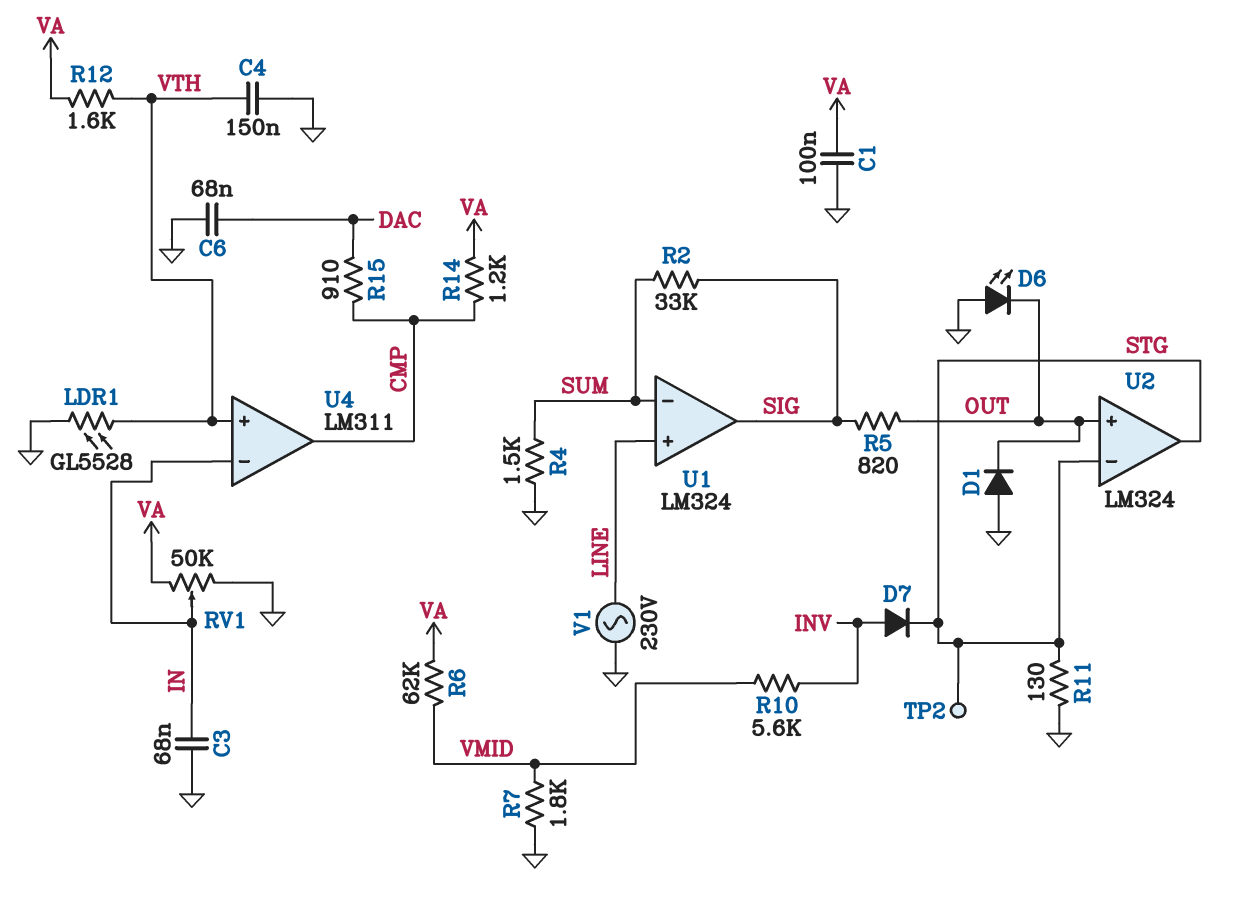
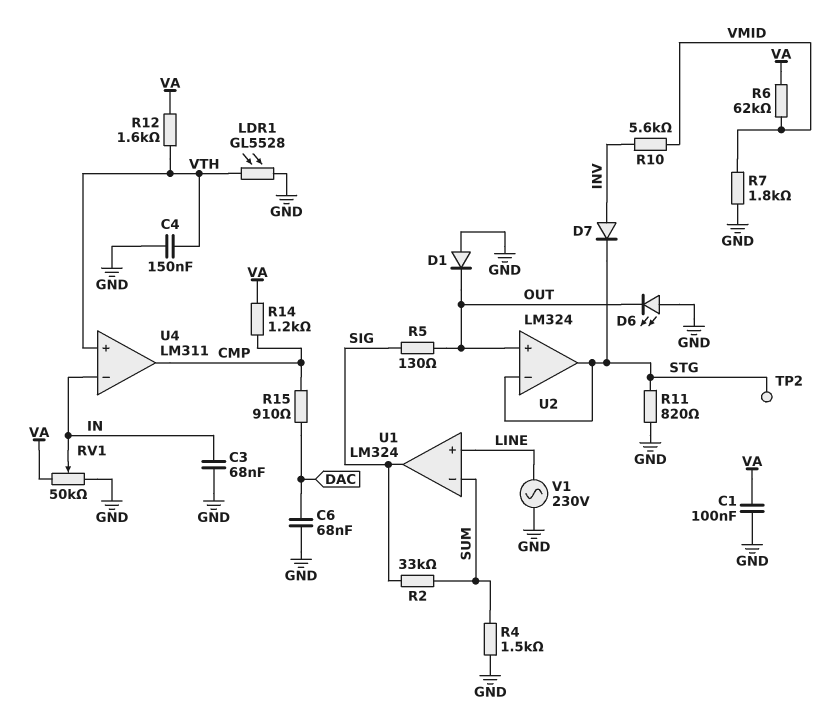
R5: 820 (OUT, SIG) -> 130 (OUT, SIG)
R11: 130 (GND, STG) -> 820 (GND, STG)

